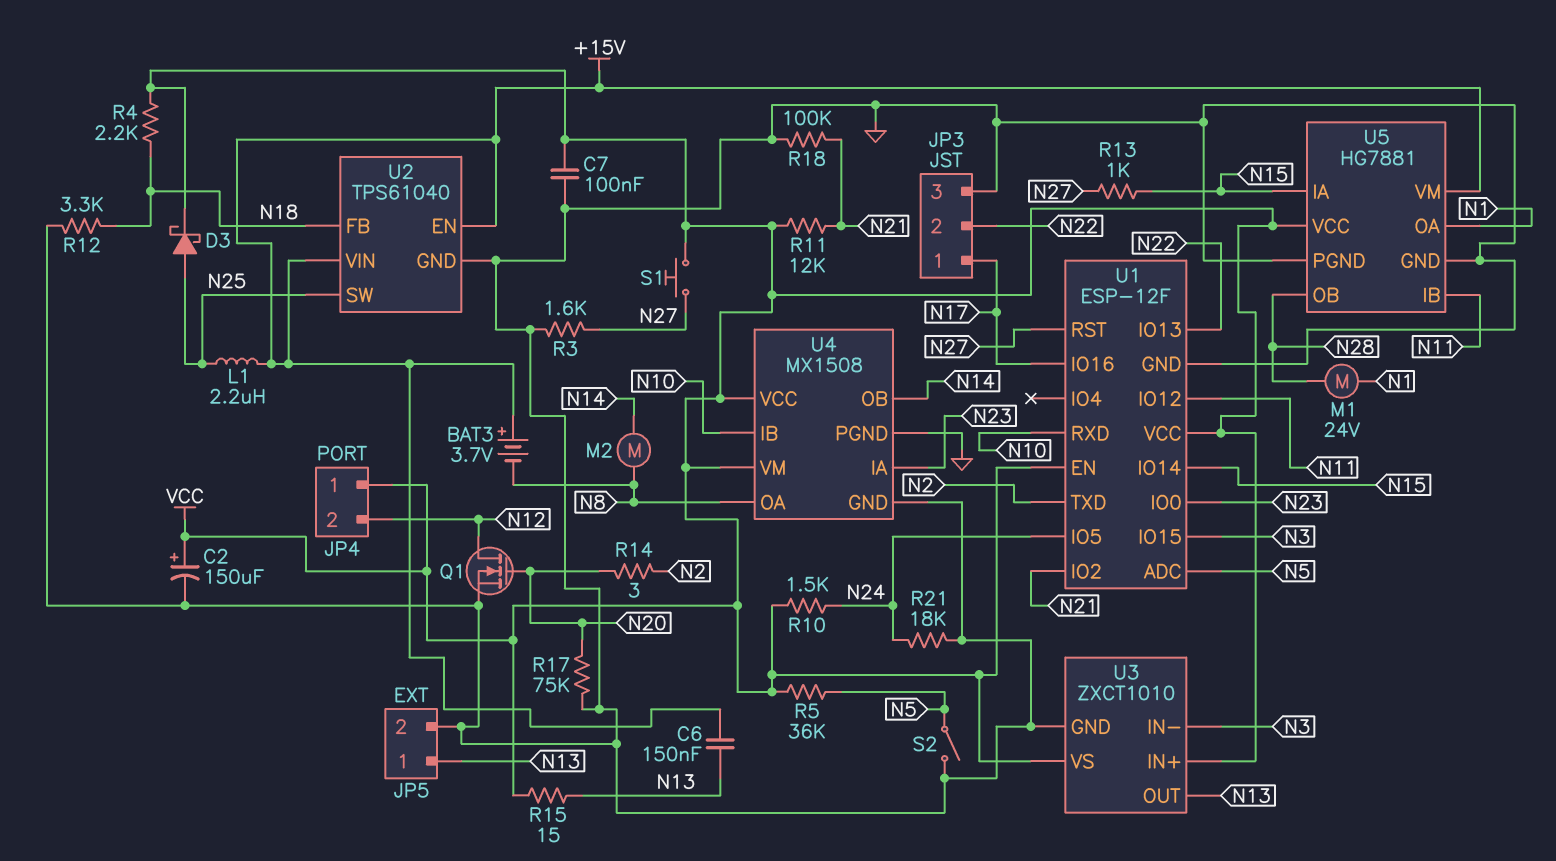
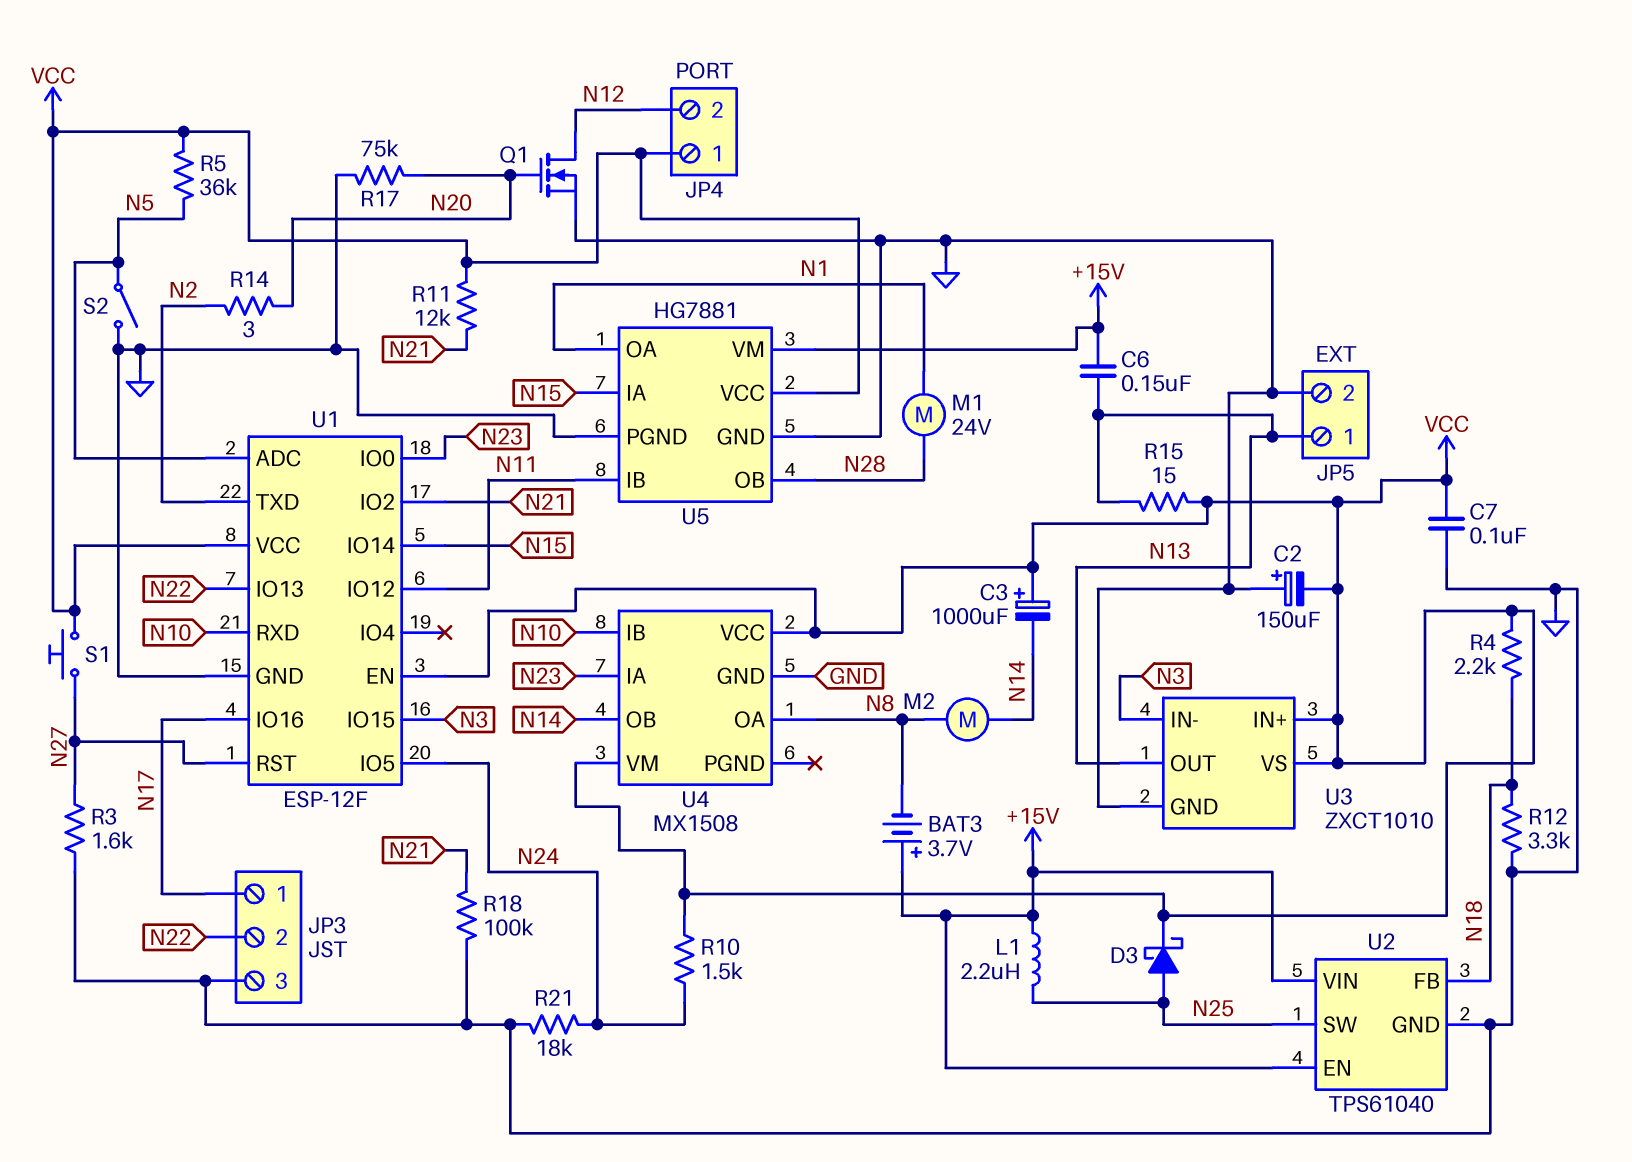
C2: 150uF (plus VCC, minus GND) -> 150uF (plus GND, minus VCC)
C3: none -> 1000uF (plus VCC, minus N14)
R13: 1k (N15, N27) -> none
U4 pin PGND: GND -> none

